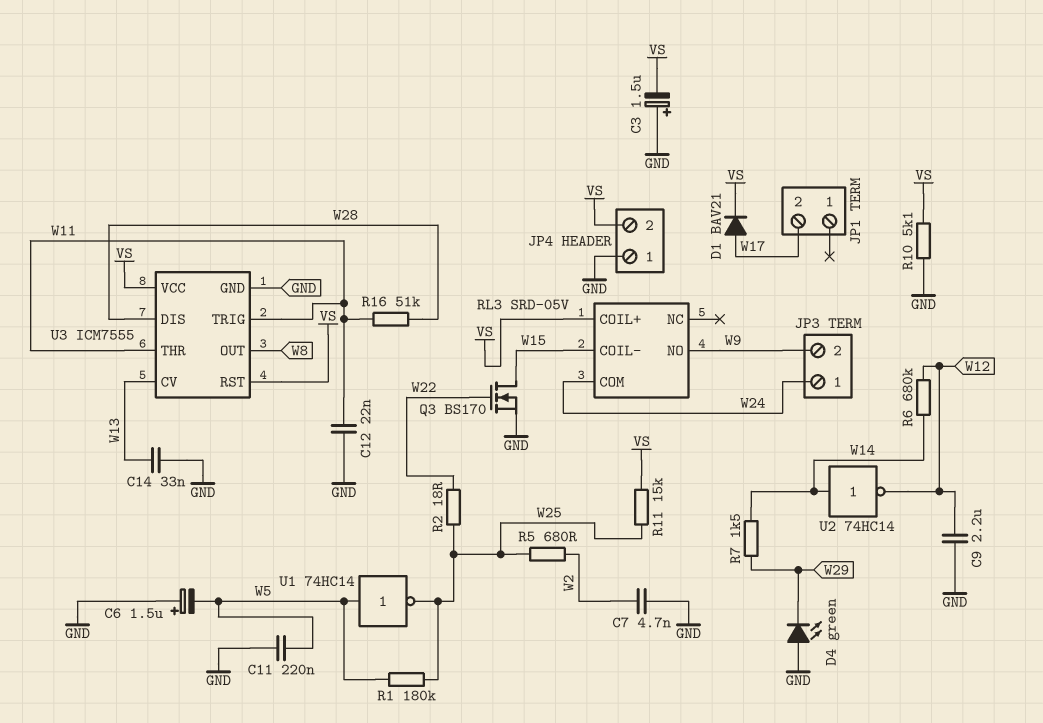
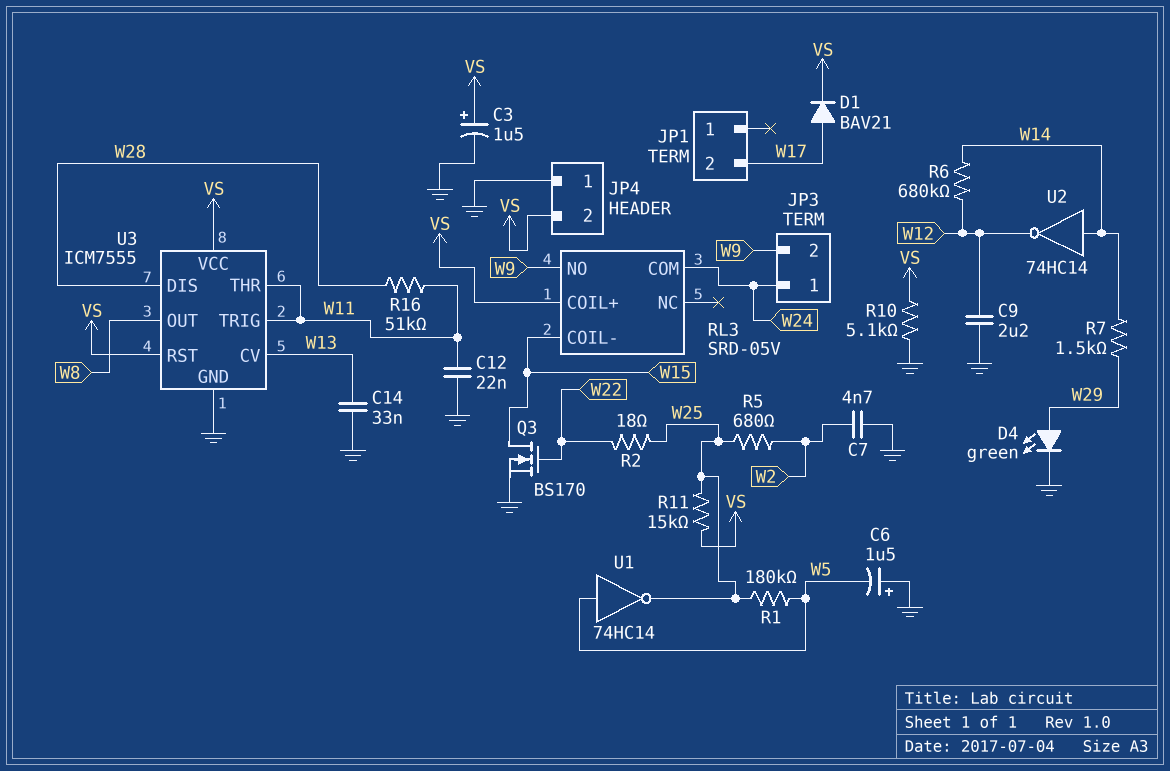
C3: 1.5uF (plus GND, minus VS) -> 1.5uF (plus VS, minus GND)
C11: 220nF (GND, W5) -> none
D4: LED green (A GND, K W29) -> LED green (A W29, K GND)

